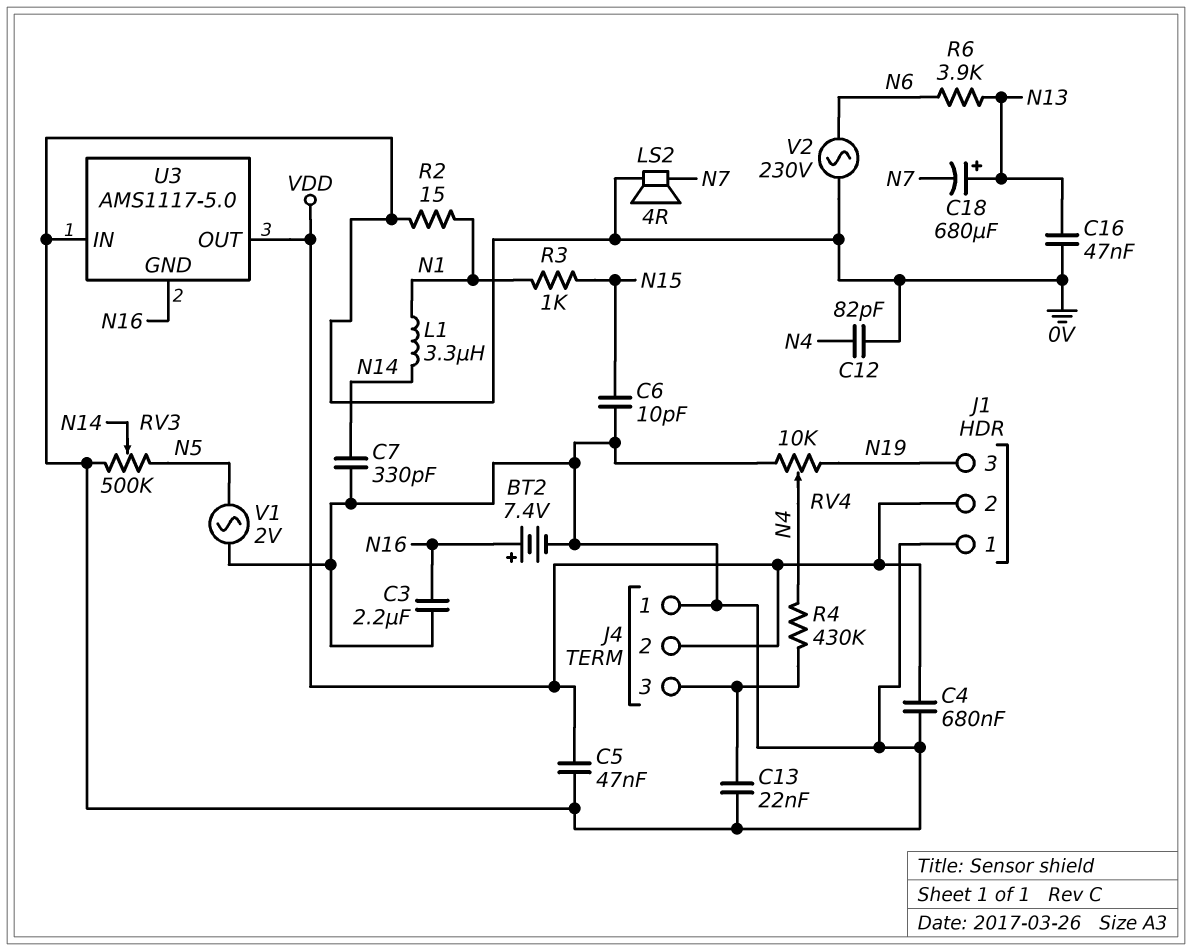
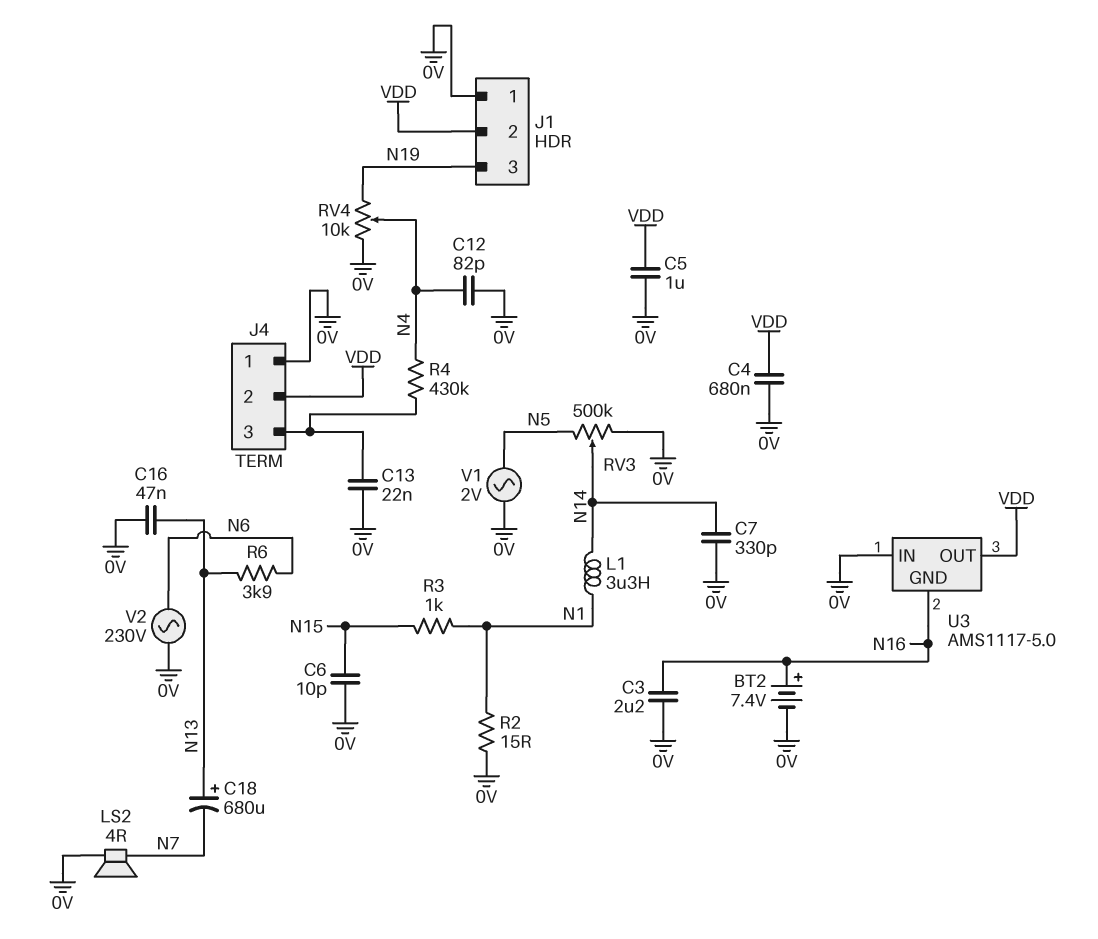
C5: 47nF (0V, VDD) -> 1uF (0V, VDD)

